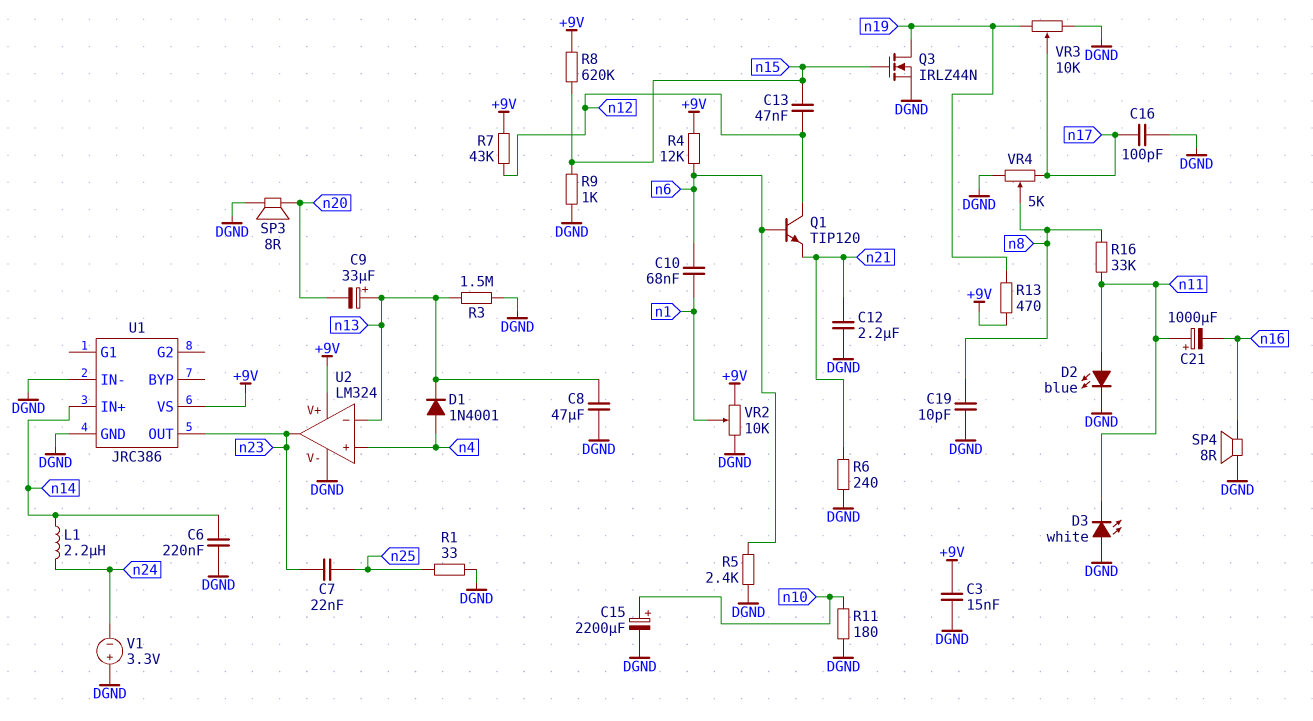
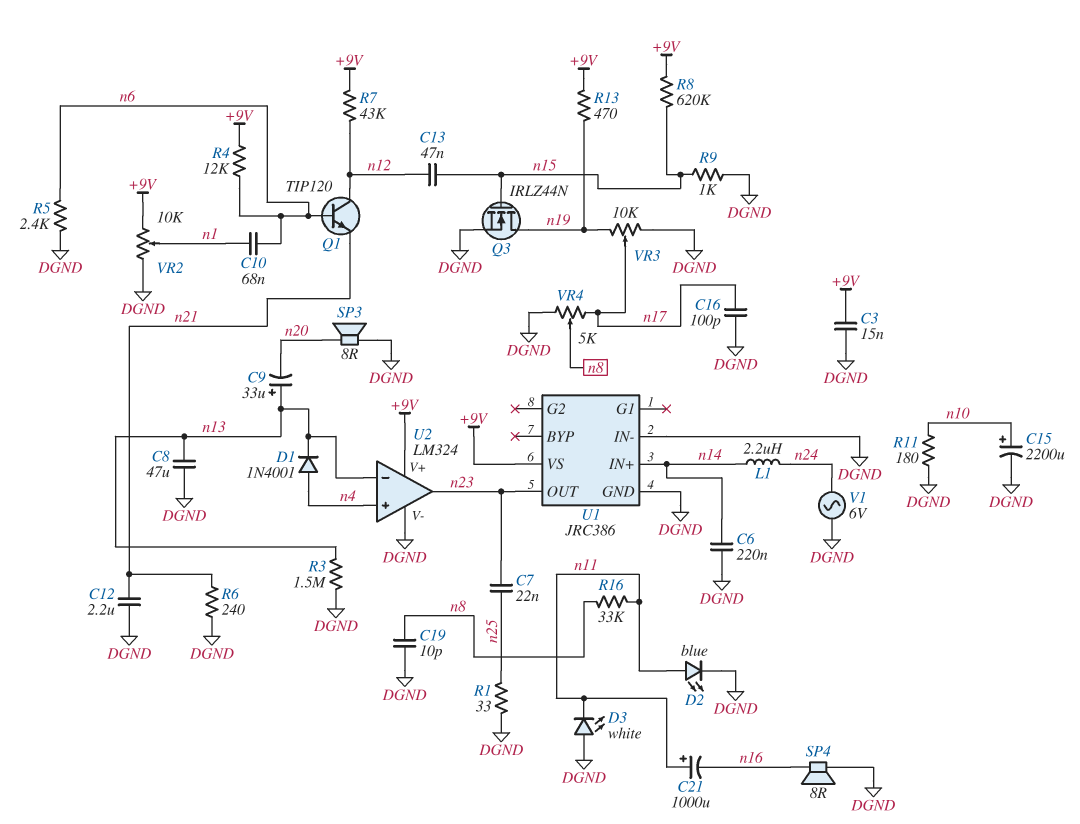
V1: 3.3V (plus DGND, minus n24) -> AC 6V (DGND, n24)

